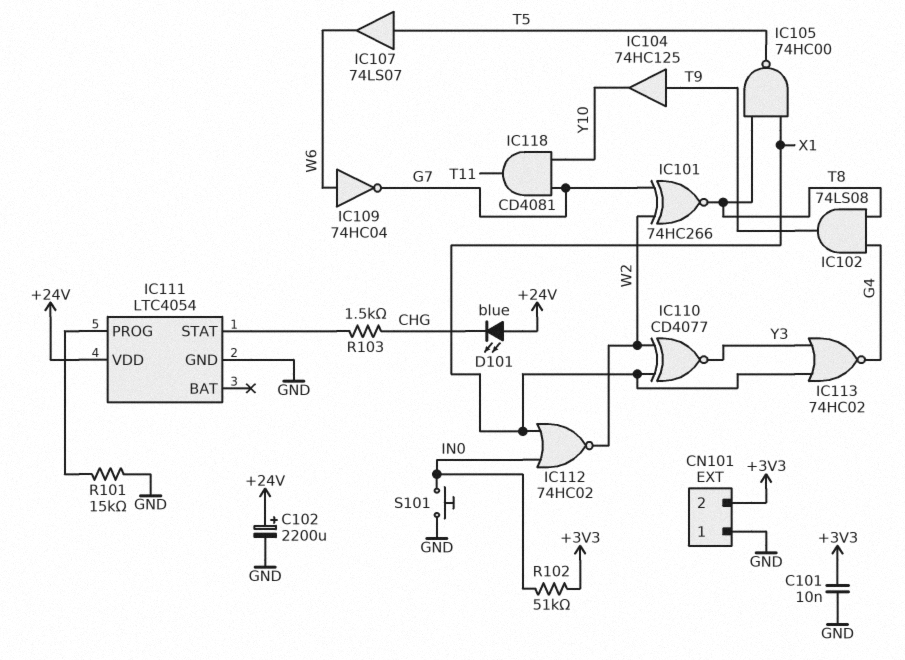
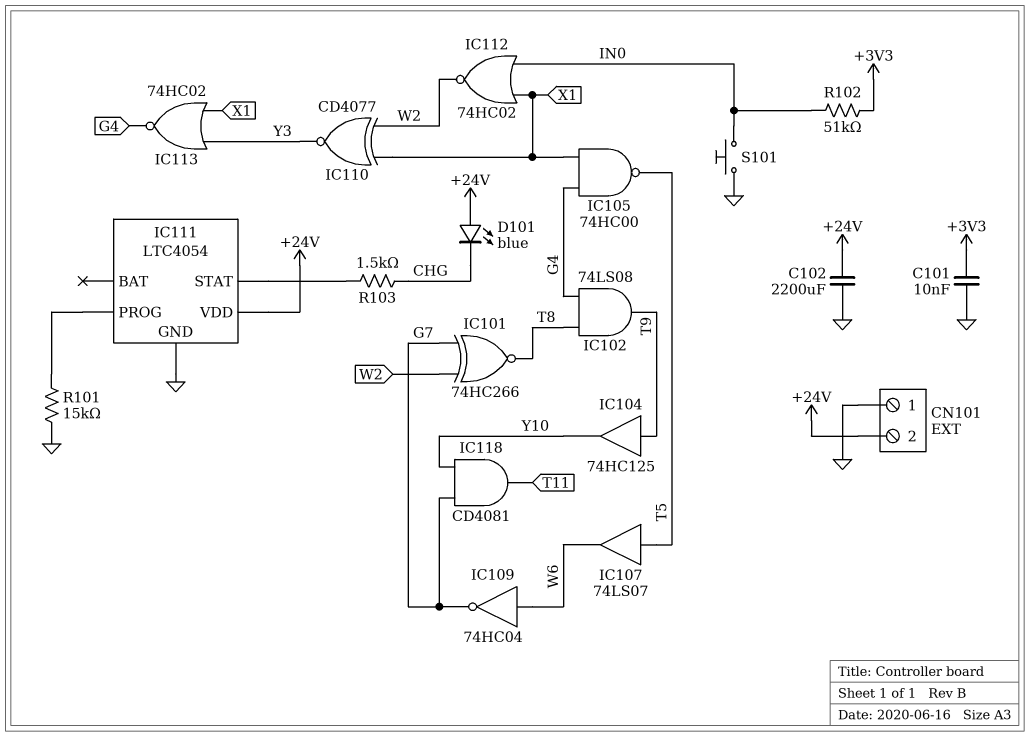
C102: 2200uF (plus +24V, minus GND) -> 2200uF (+24V, GND)
CN101 pin 2: +3V3 -> +24V
IC105: NAND 74HC00 (in T8, in X1, out T5) -> NAND 74HC00 (in G4, in X1, out T5)

